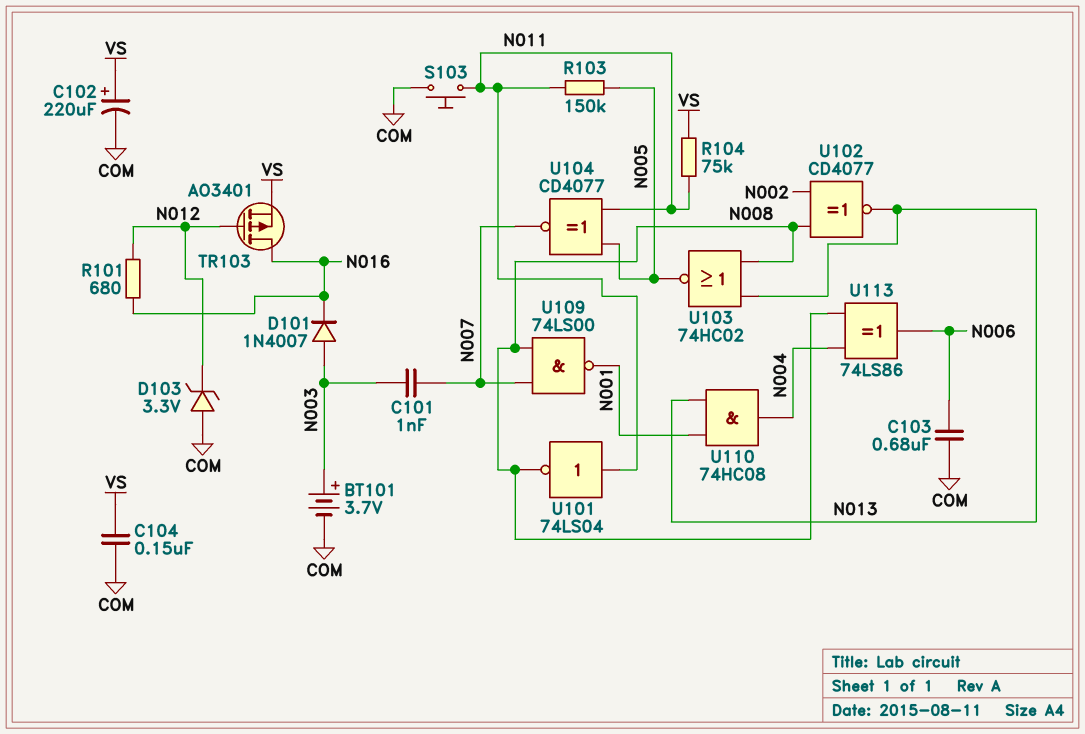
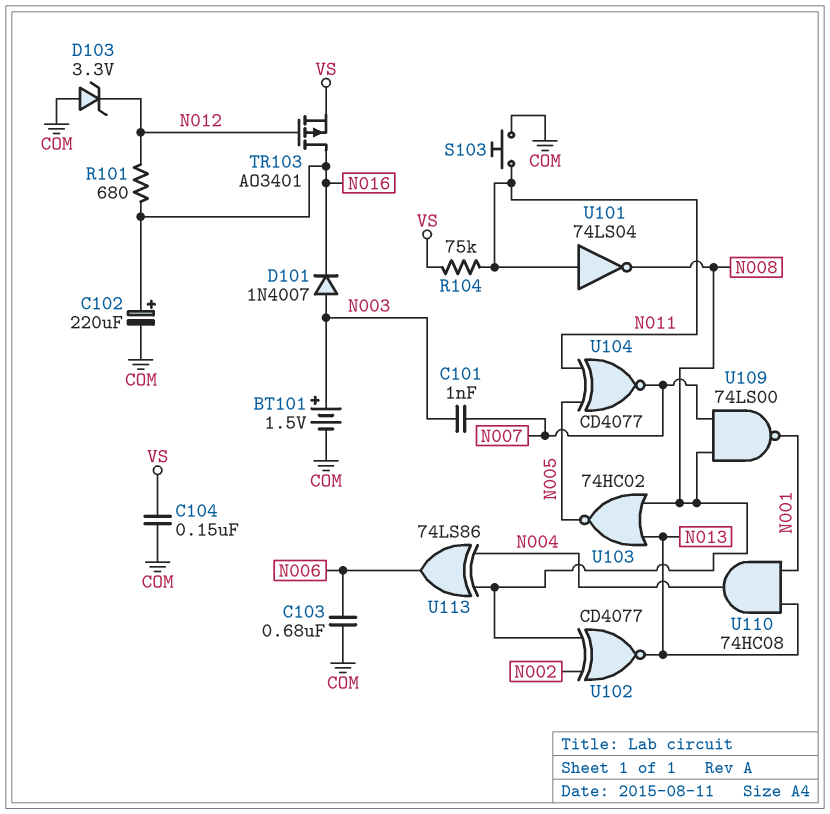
BT101: 3.7V (plus N003, minus COM) -> 1.5V (plus N003, minus COM)
C102: 220uF (plus VS, minus COM) -> 220uF (plus N016, minus COM)
R103: 150k (N005, N011) -> none

